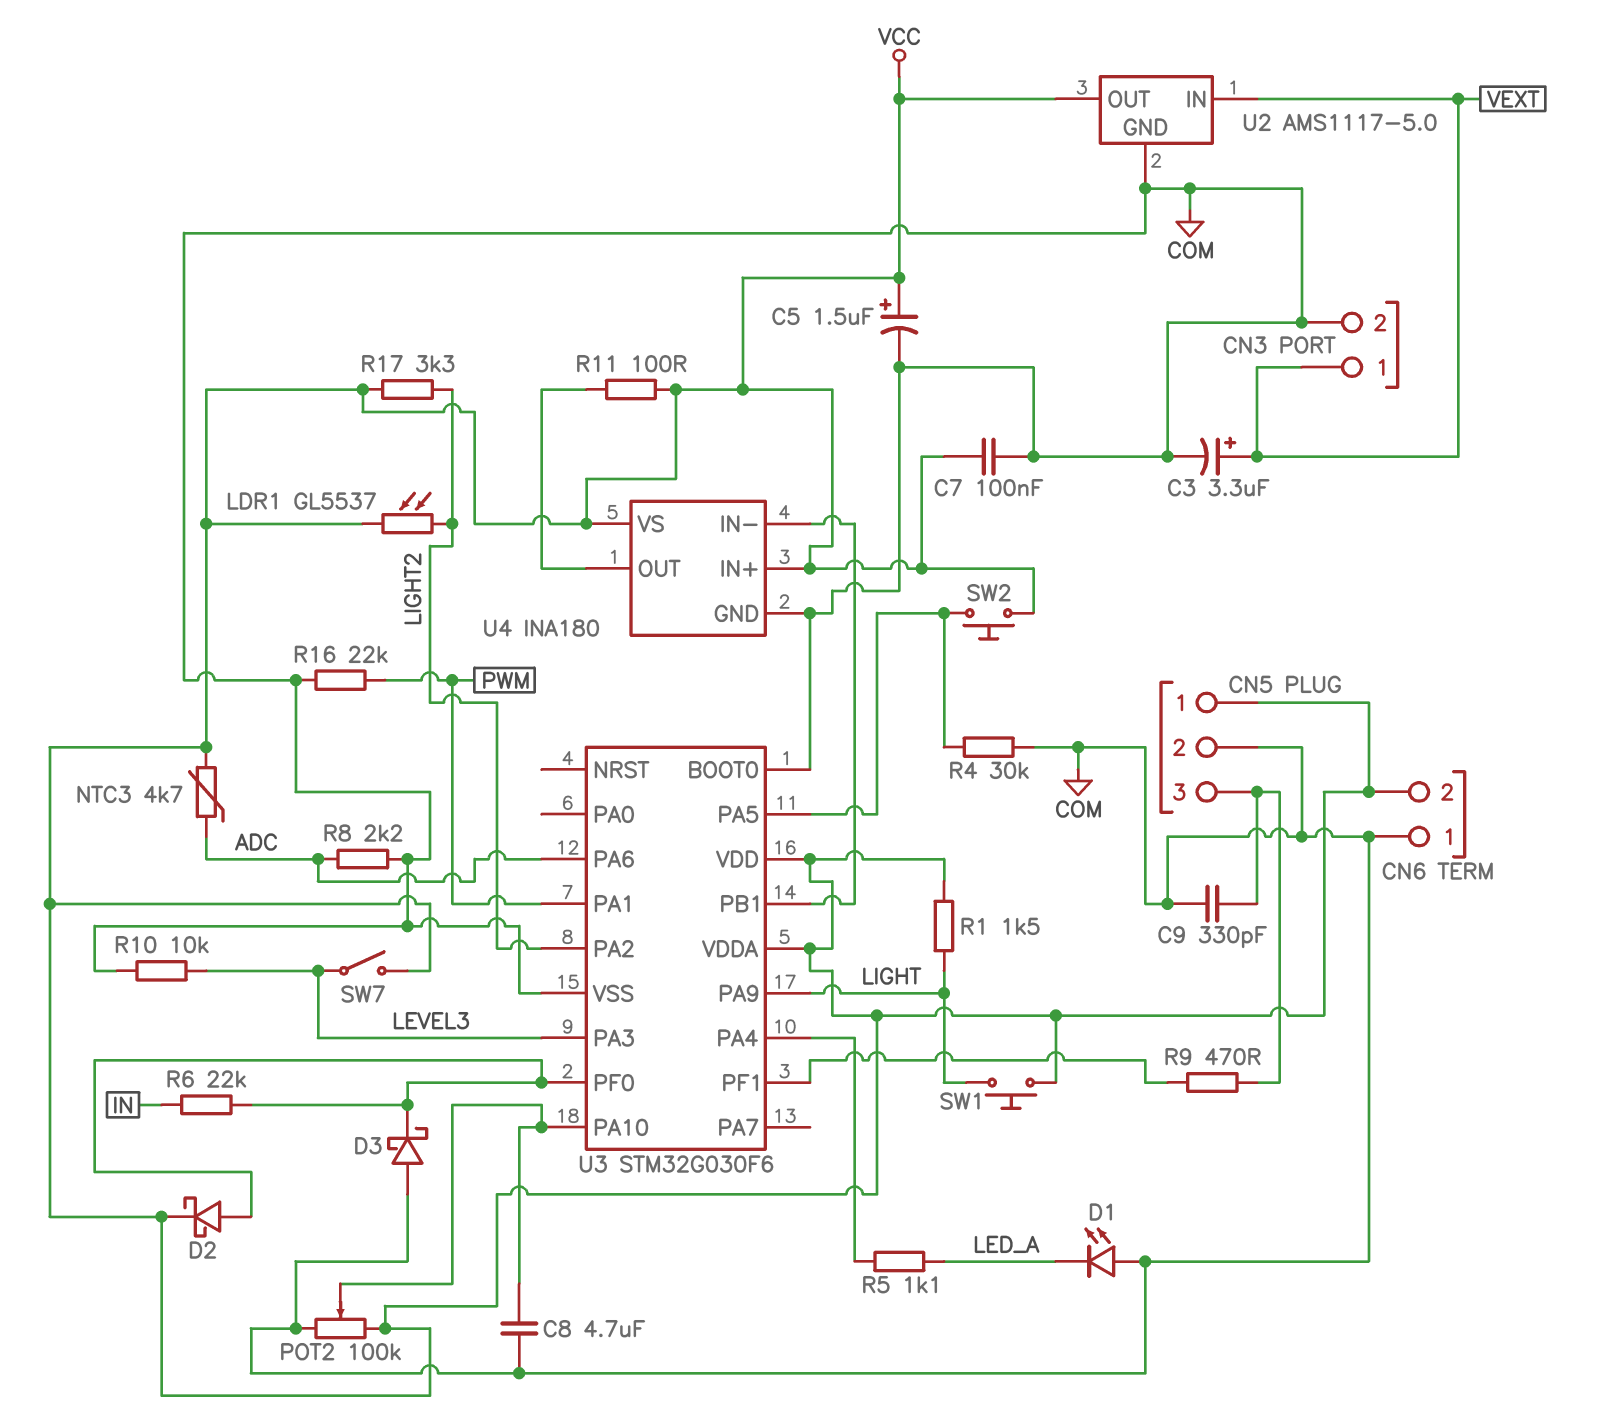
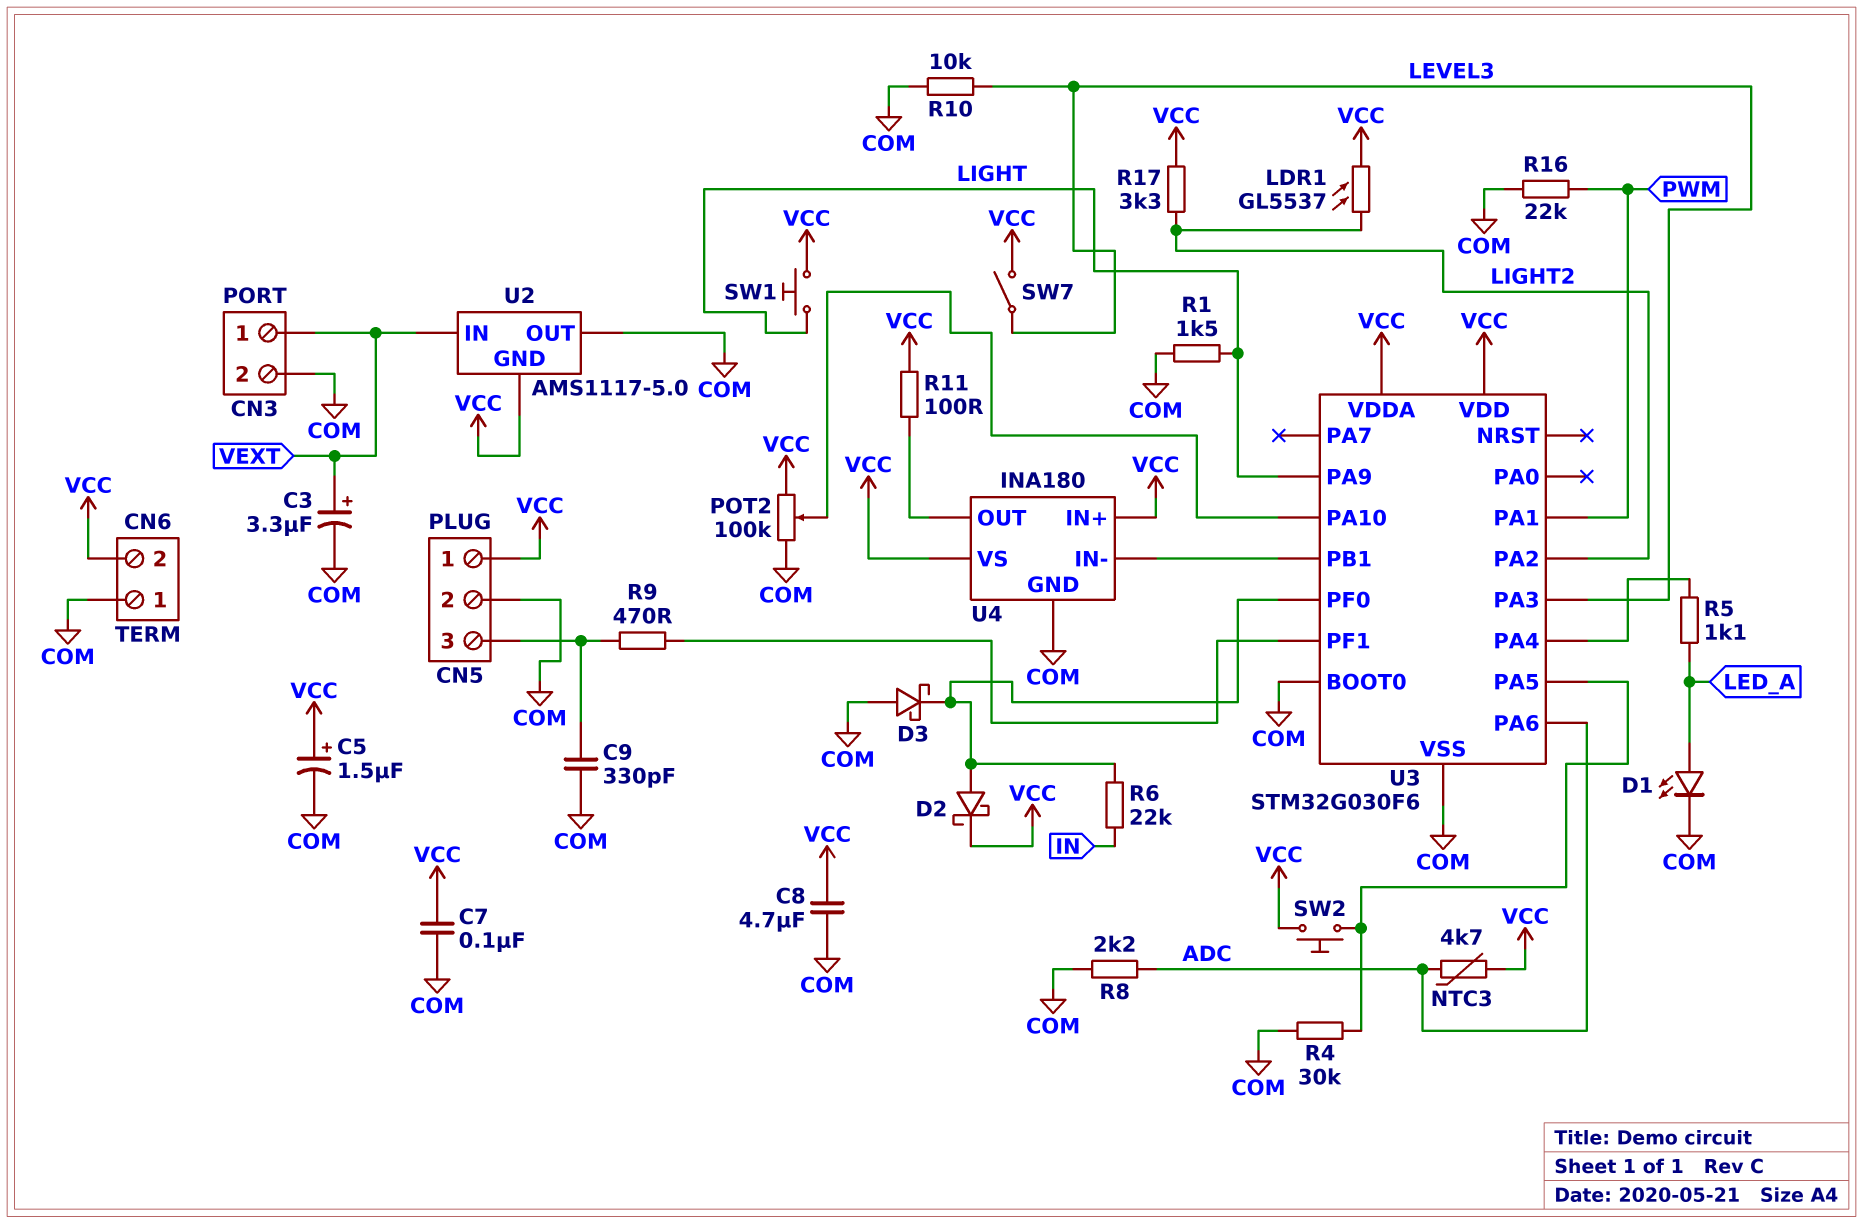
C8: 4.7uF (COM, U3/PA10) -> 4.7uF (COM, VCC)
D1: LED (A COM, K LED_A) -> LED (A LED_A, K COM)
R1: 1.5k (LIGHT, VCC) -> 1.5k (COM, LIGHT)
U2 pin GND: COM -> VCC
U2 pin OUT: VCC -> COM

